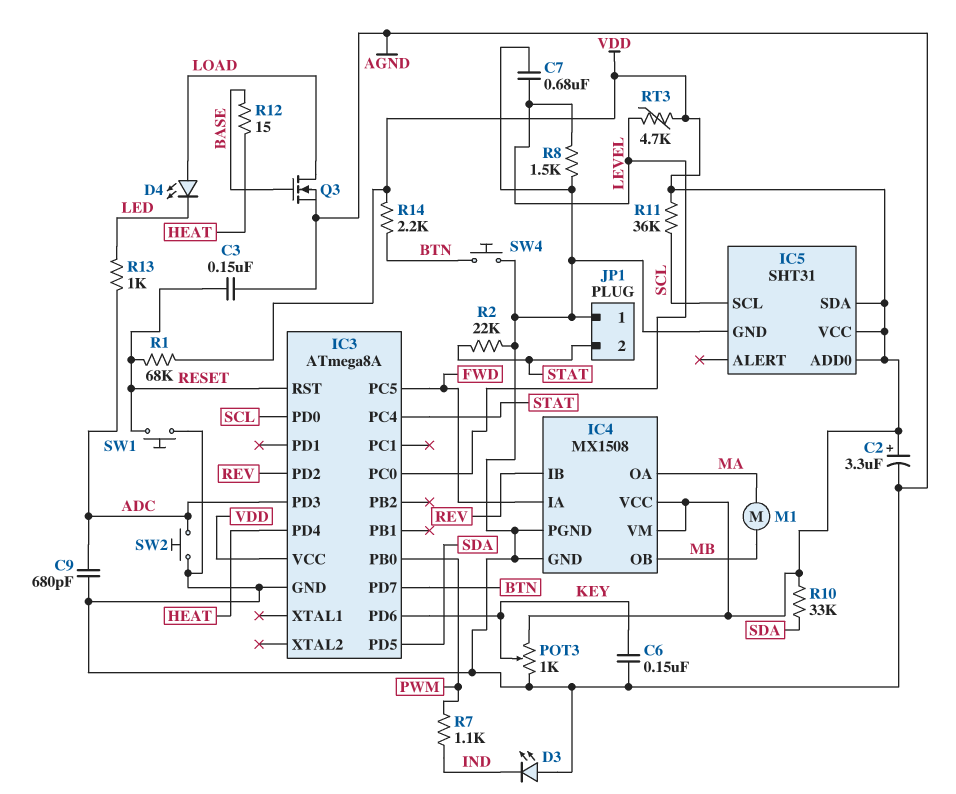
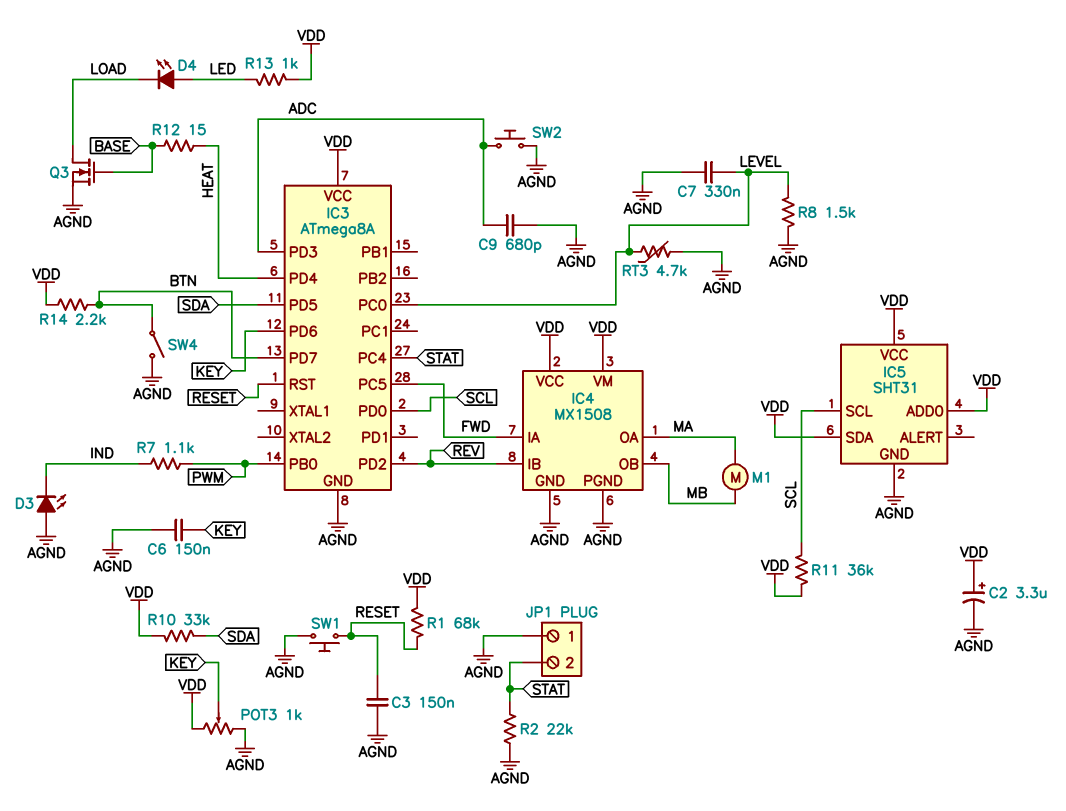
C7: 680nF (AGND, LEVEL) -> 330nF (AGND, LEVEL)
D4: LED (A LOAD, K LED) -> LED (A LED, K LOAD)
R13: 1k (ADC, LED) -> 1k (LED, VDD)
RT3: 4.7k (LEVEL, VDD) -> 4.7k (AGND, LEVEL)
SW4: button (AGND, BTN) -> switch (AGND, BTN)

